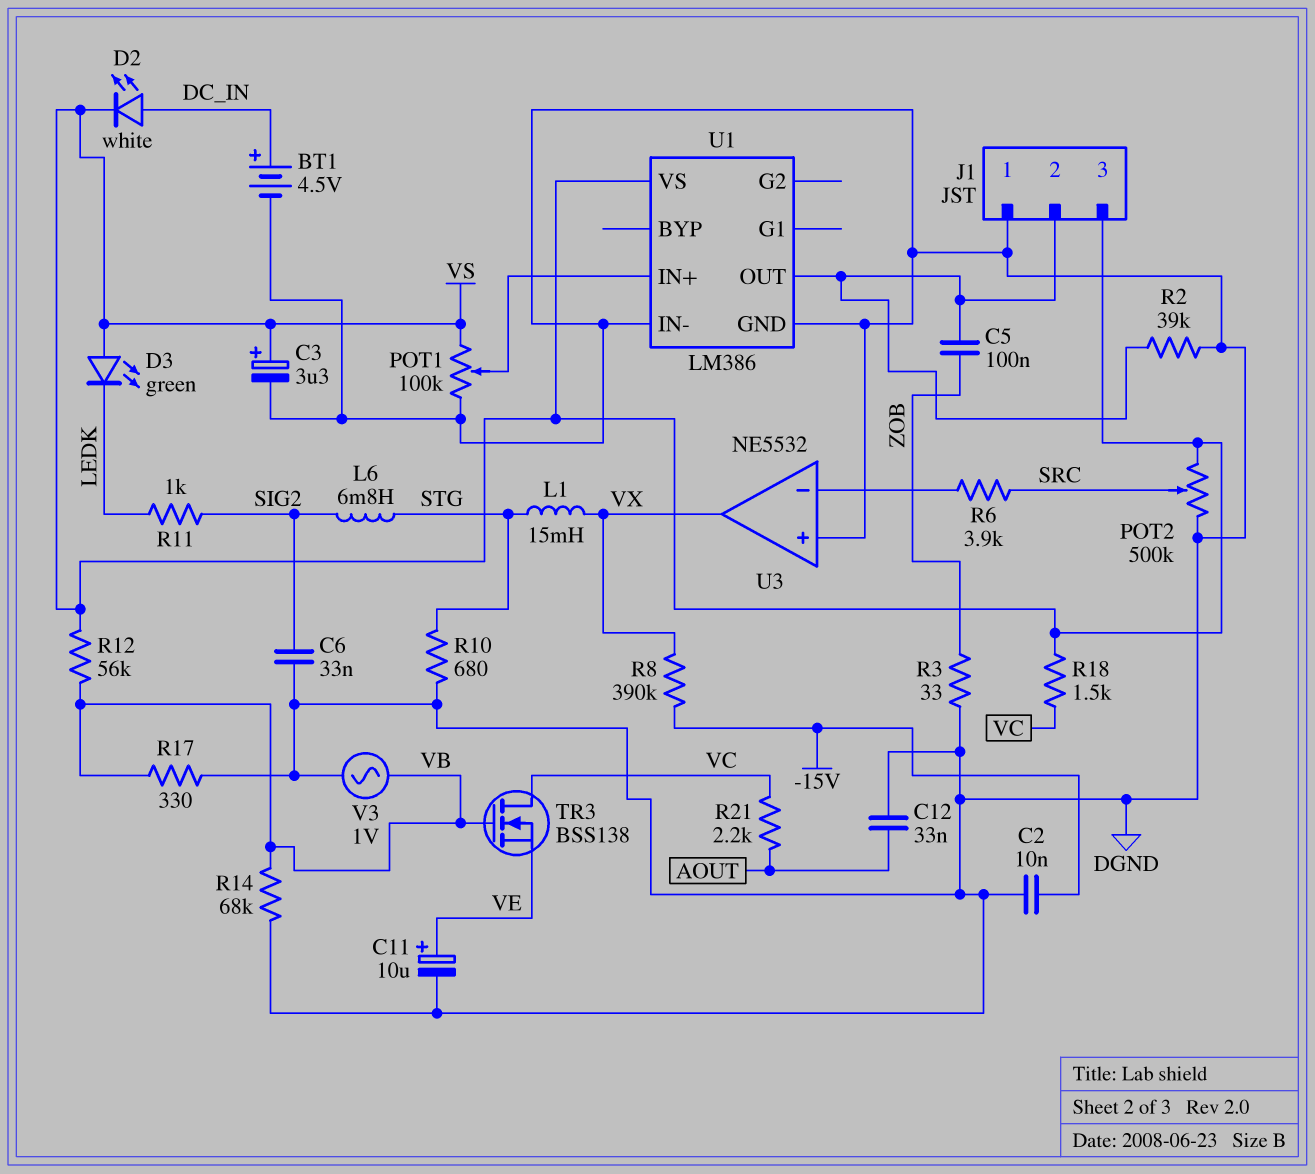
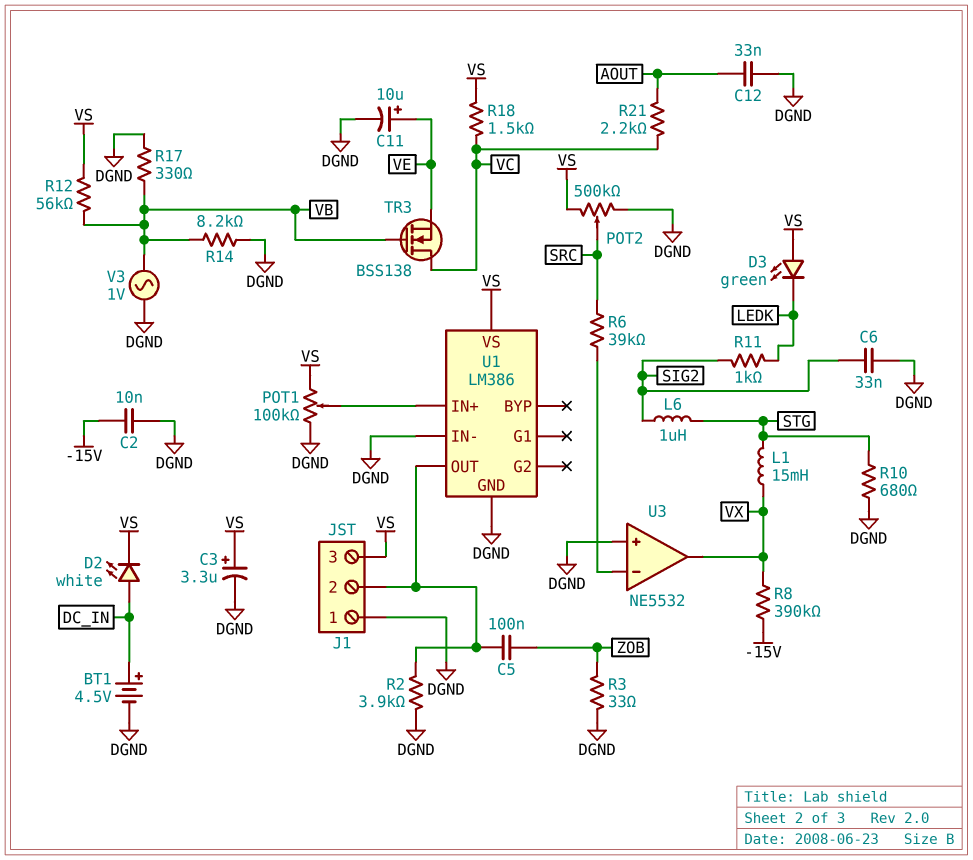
L6: 6.8mH (SIG2, STG) -> 1uH (SIG2, STG)
R2: 39k (DGND, J1/2) -> 3.9k (DGND, J1/2)
R6: 3.9k (SRC, U3/in-) -> 39k (SRC, U3/in-)
R14: 68k (DGND, VB) -> 8.2k (DGND, VB)

